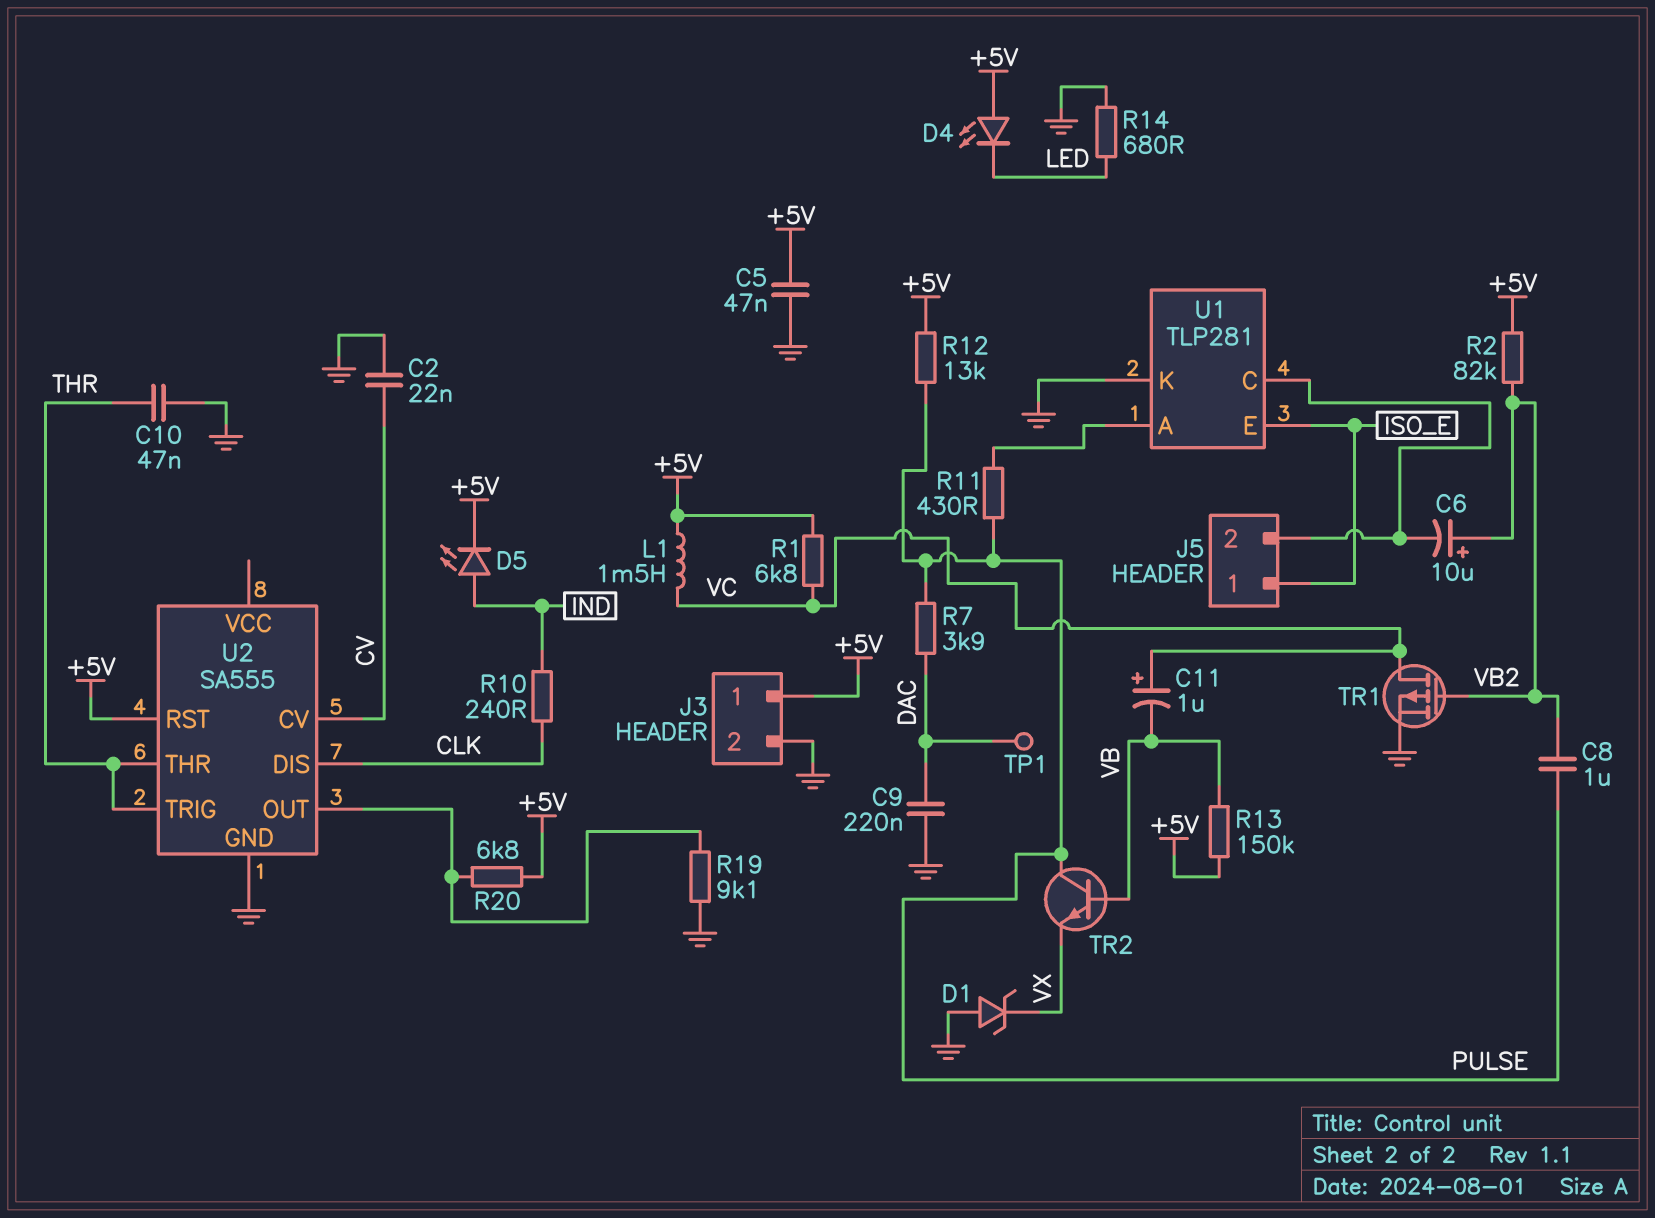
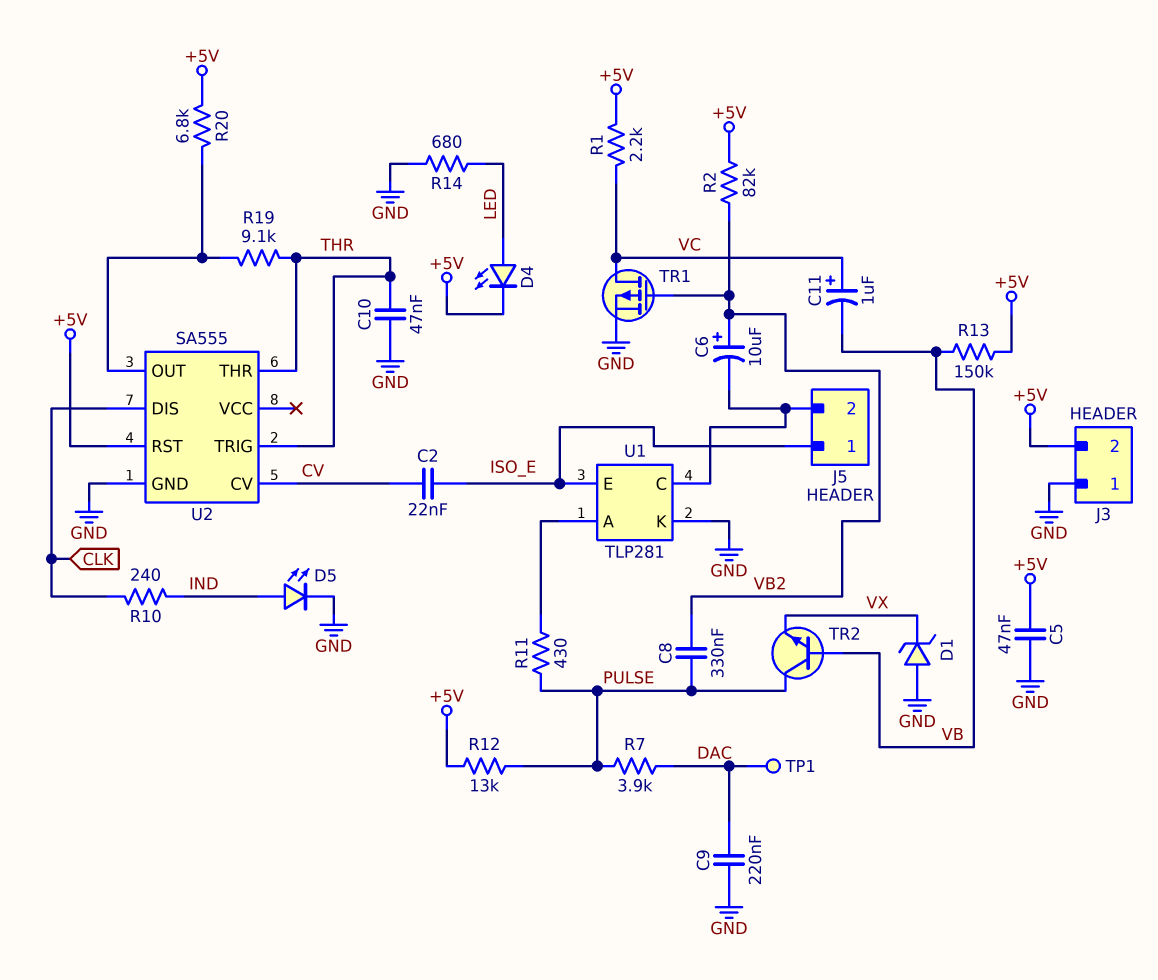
C2: 22nF (CV, GND) -> 22nF (CV, ISO_E)
C8: 1uF (PULSE, VB2) -> 330nF (PULSE, VB2)
D4: LED (A +5V, K LED) -> LED (A LED, K +5V)
D5: LED (A IND, K +5V) -> LED (A IND, K GND)
J3 pin 1: +5V -> GND
J3 pin 2: GND -> +5V
L1: 1.5mH (+5V, VC) -> none
R1: 6.8k (+5V, VC) -> 2.2k (+5V, VC)
R19: 9.1k (GND, U2/OUT) -> 9.1k (THR, U2/OUT)

